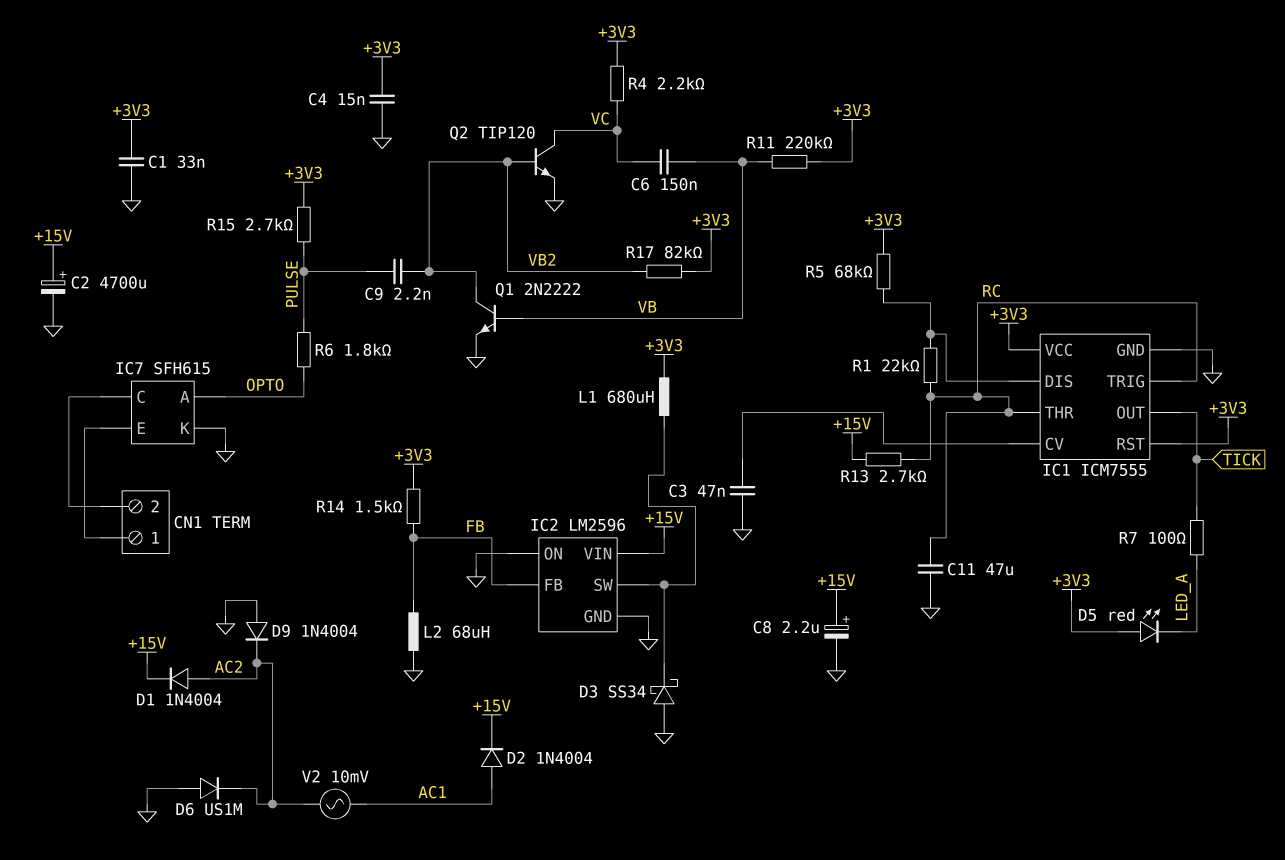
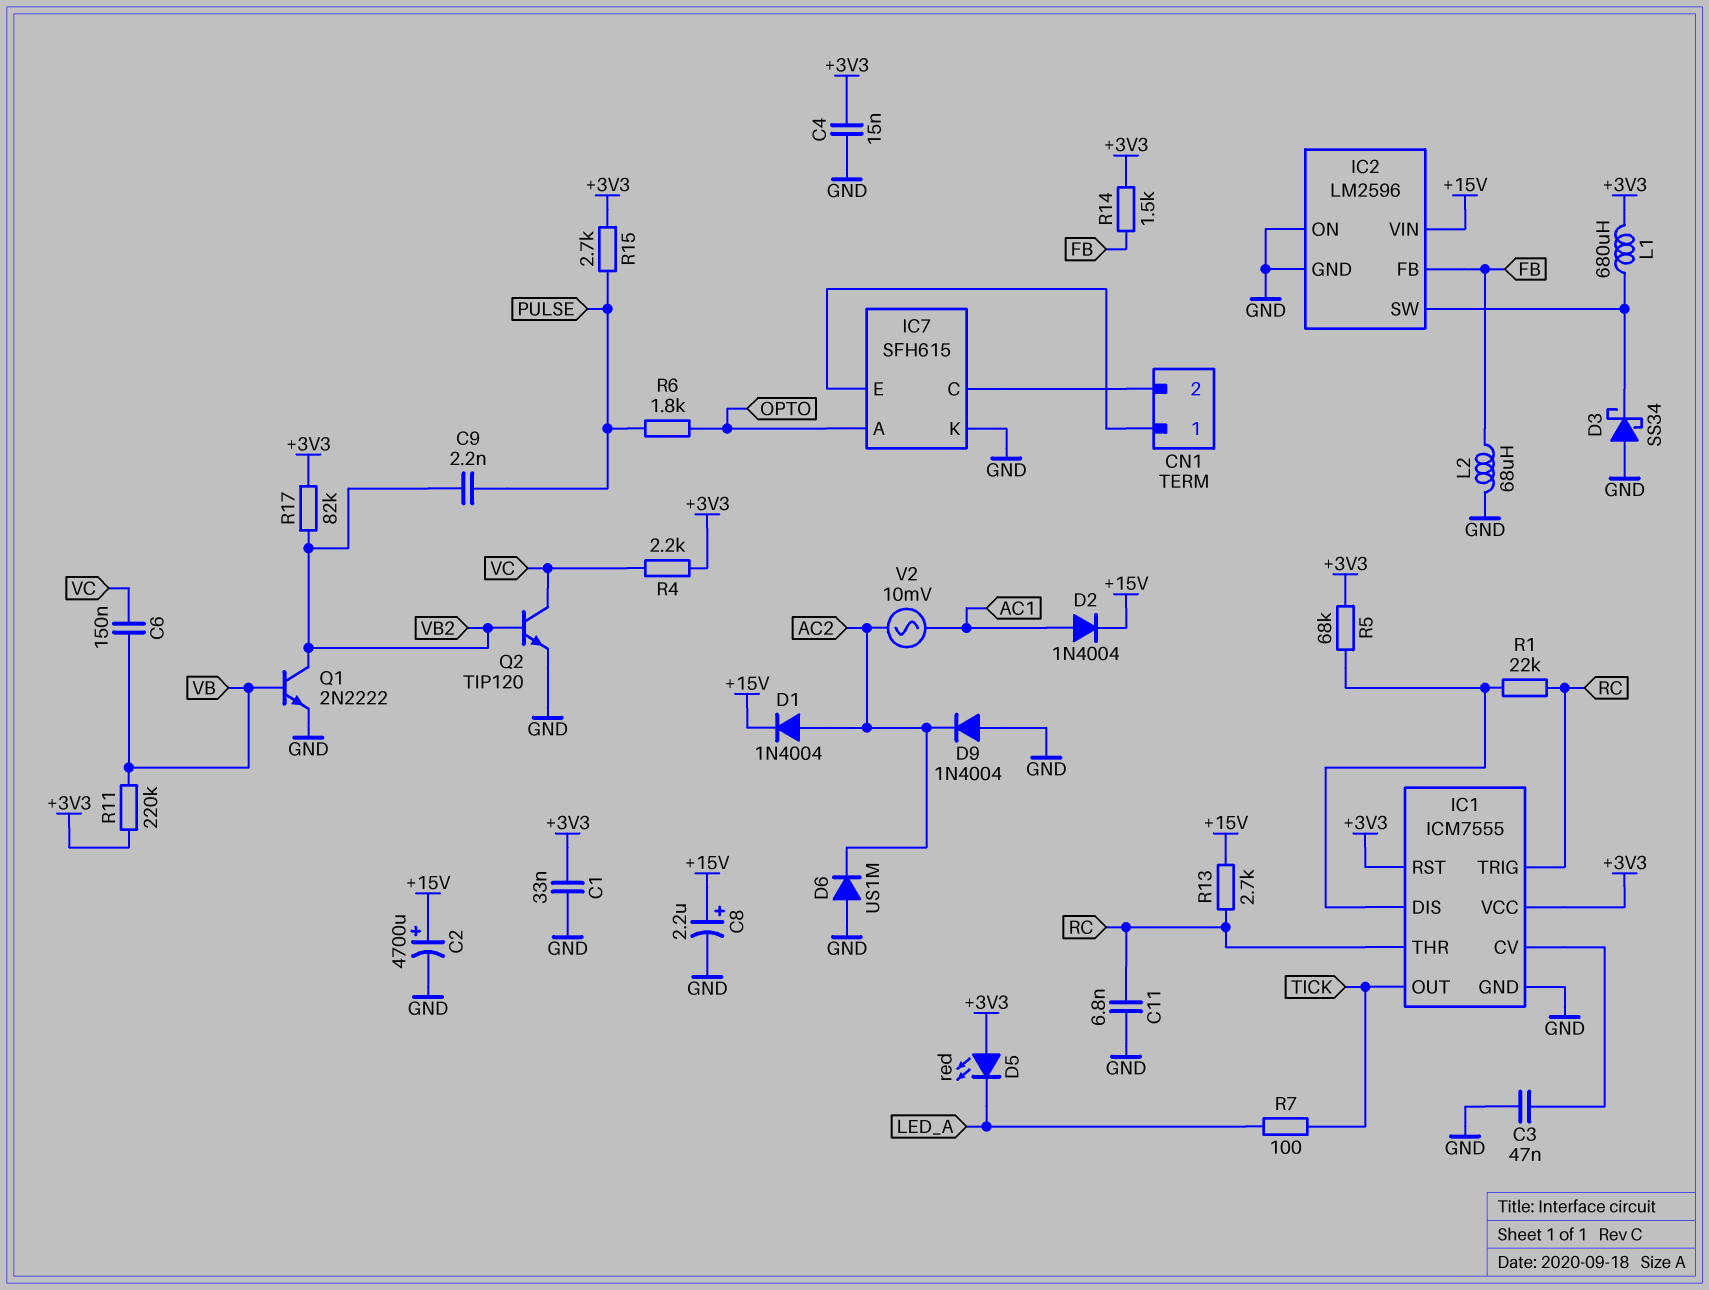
C11: 47uF (GND, RC) -> 6.8nF (GND, RC)

